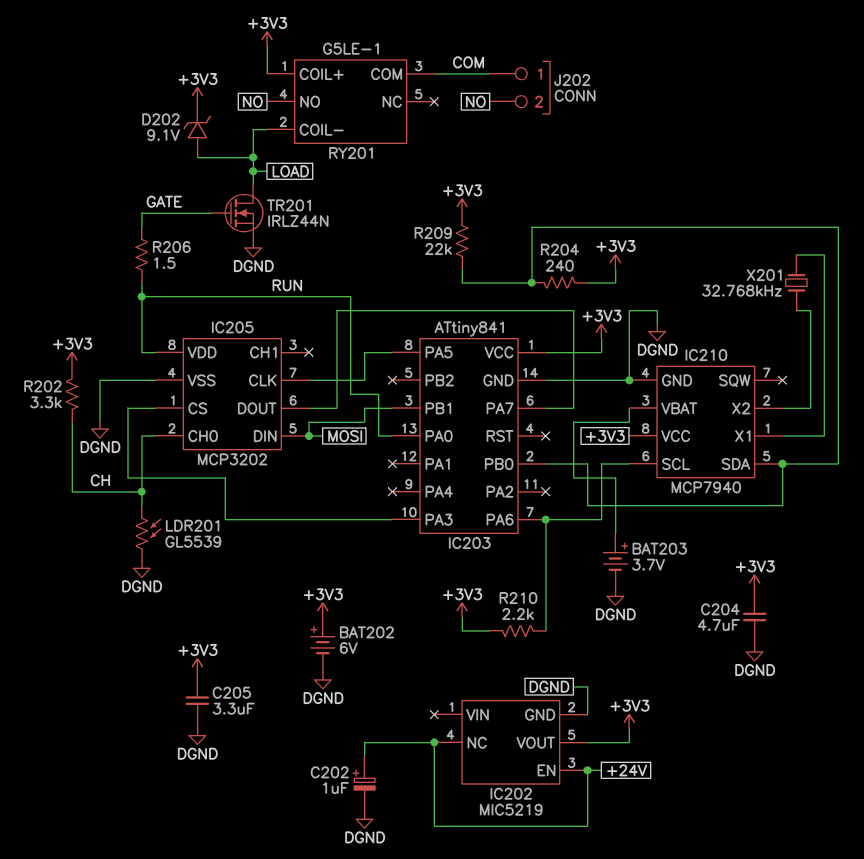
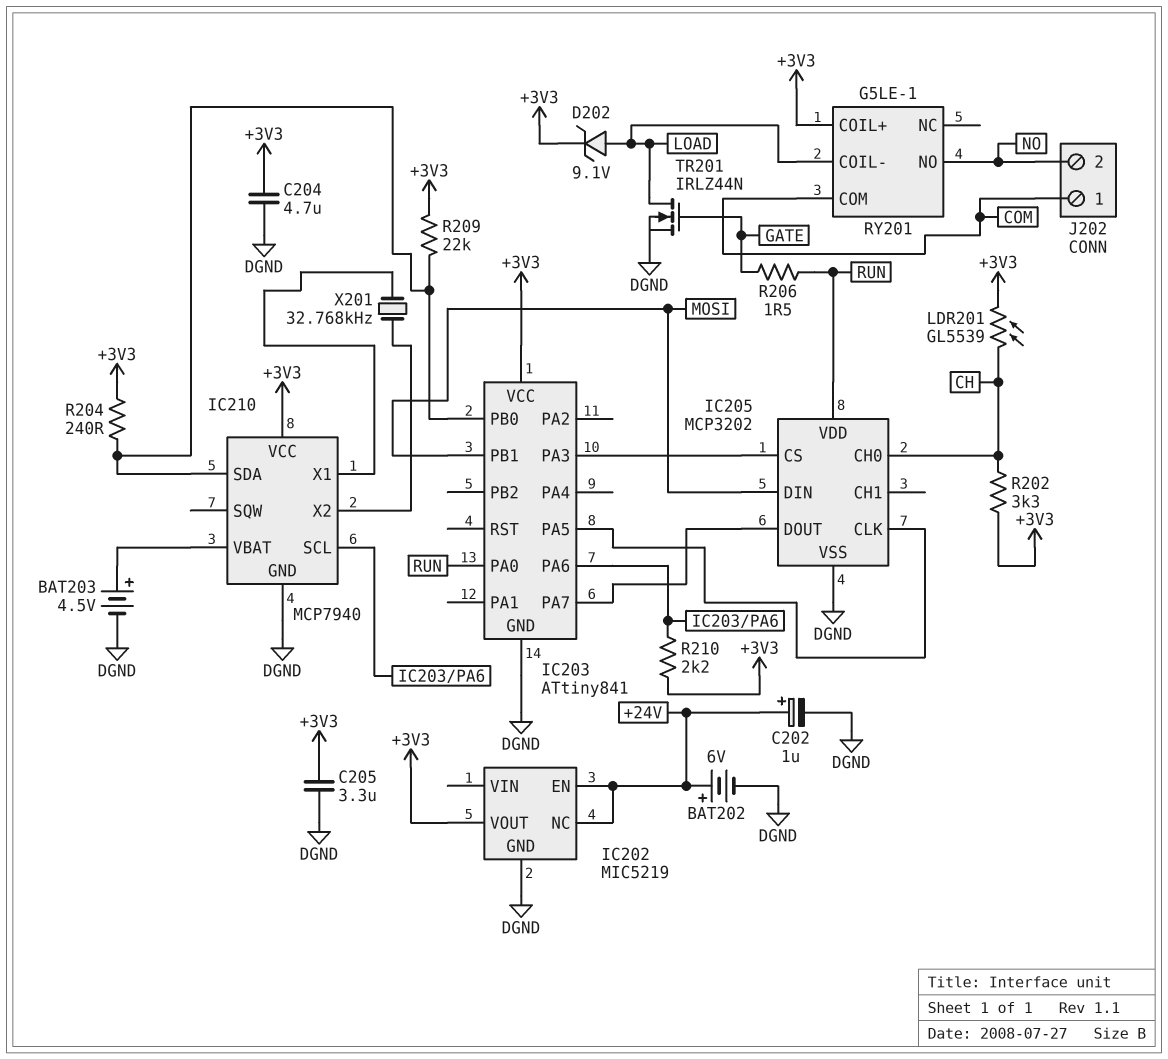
BAT202: 6V (plus +3V3, minus DGND) -> 6V (plus +24V, minus DGND)
BAT203: 3.7V (plus IC210/VBAT, minus DGND) -> 4.5V (plus IC210/VBAT, minus DGND)
LDR201: GL5539 (CH, DGND) -> GL5539 (+3V3, CH)

